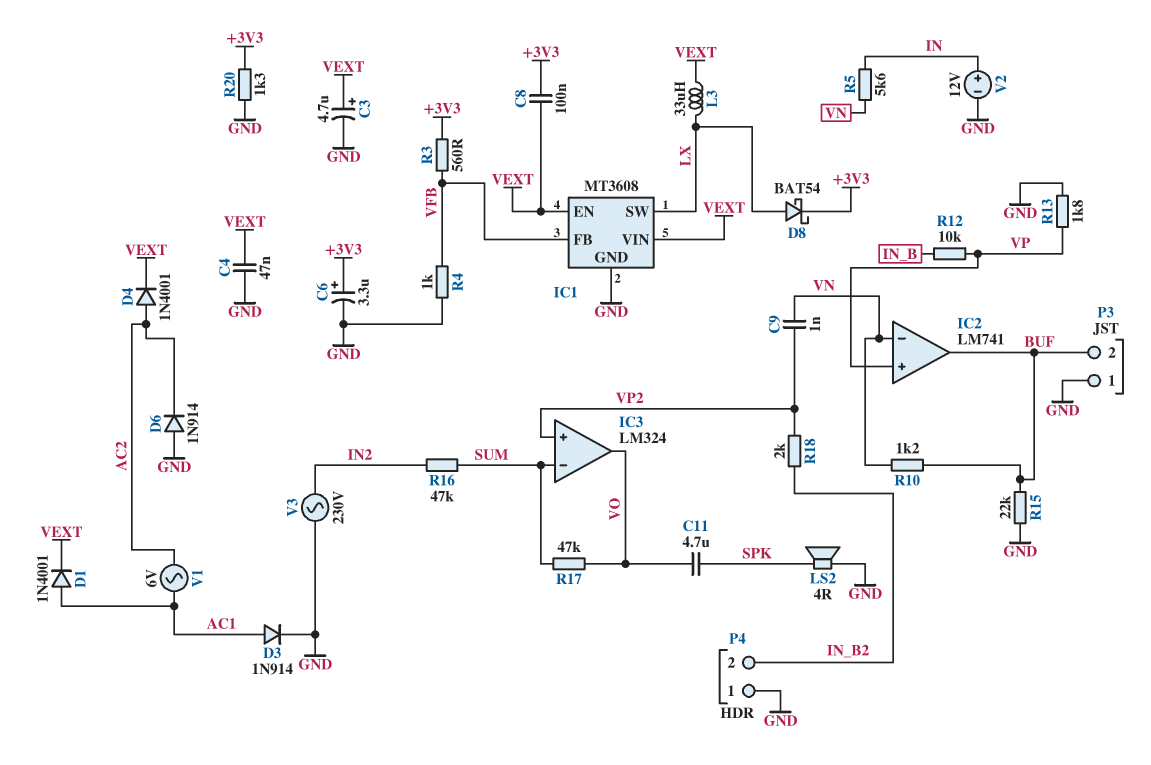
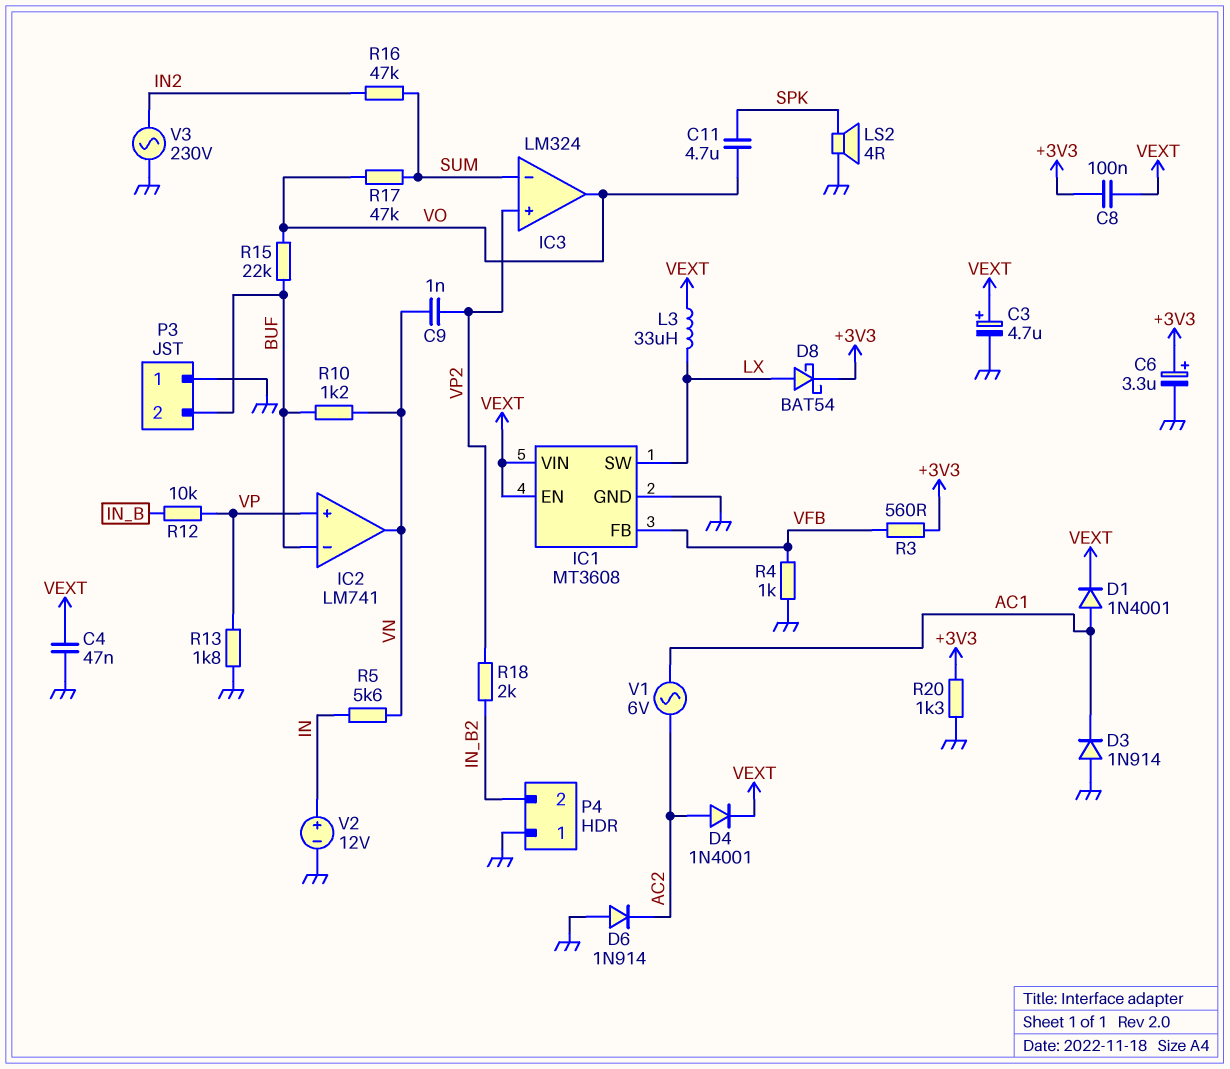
D3: diode 1N914 (A AC1, K GND) -> diode 1N914 (A GND, K AC1)
IC2 pin in-: VN -> BUF
IC2 pin out: BUF -> VN
R15: 22k (BUF, GND) -> 22k (BUF, VO)

